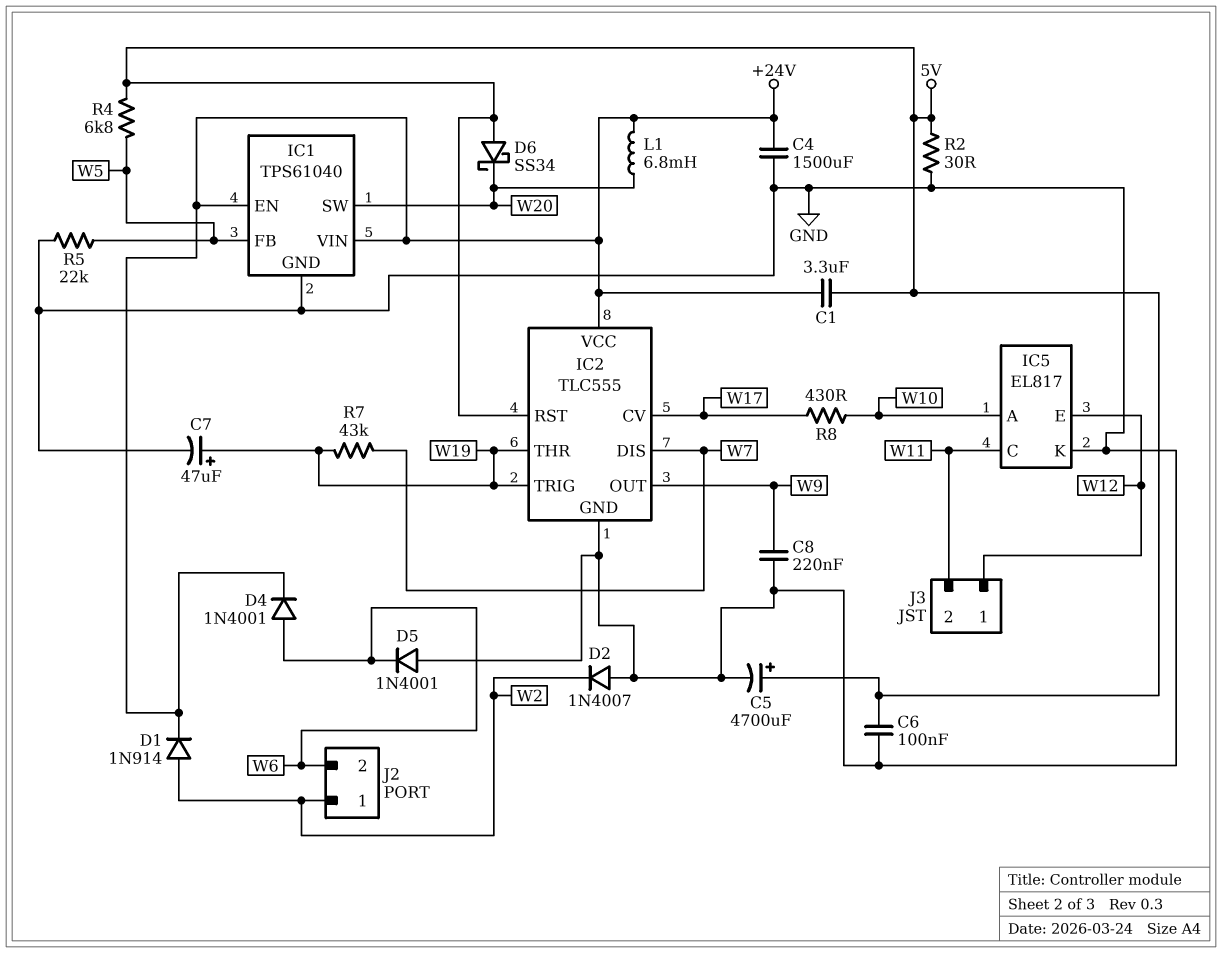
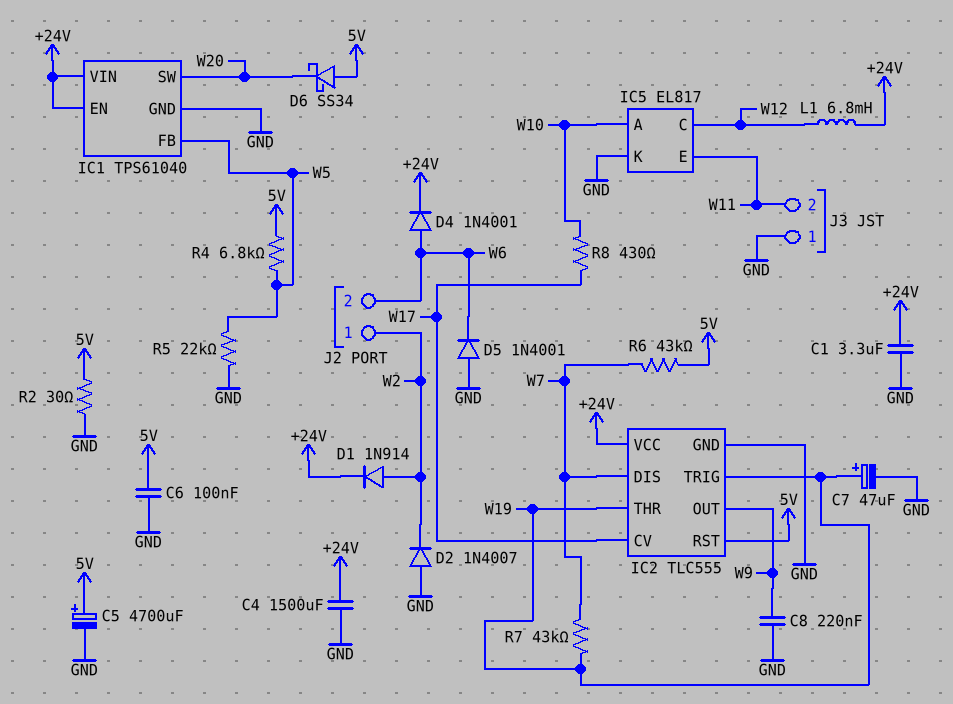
C1: 3.3uF (+24V, 5V) -> 3.3uF (+24V, GND)
IC5 pin C: W11 -> W12
IC5 pin E: W12 -> W11
J3 pin 1: W12 -> GND
L1: 6.8mH (+24V, W20) -> 6.8mH (+24V, W12)
R6: none -> 43k (5V, W7)

